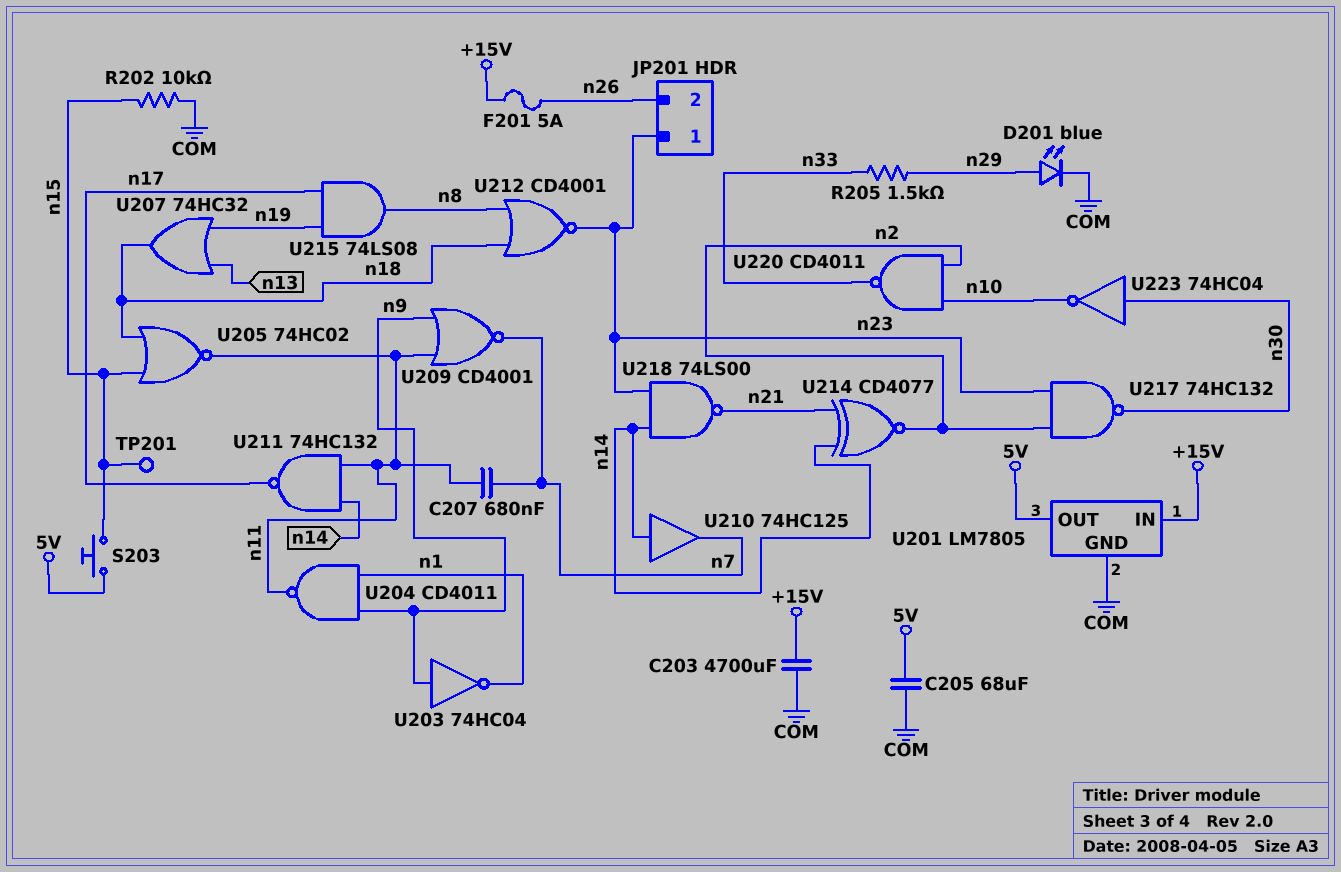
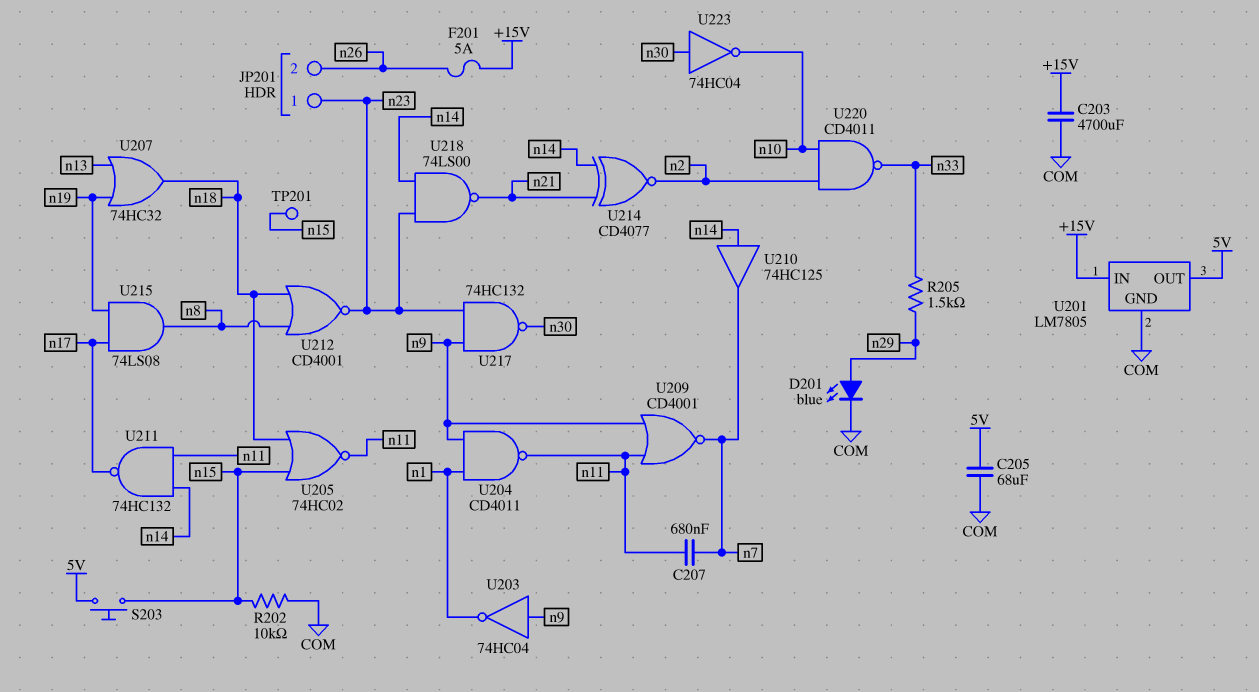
U217: NAND 74HC132 (in n2, in n23, out n30) -> NAND 74HC132 (in n9, in n23, out n30)

